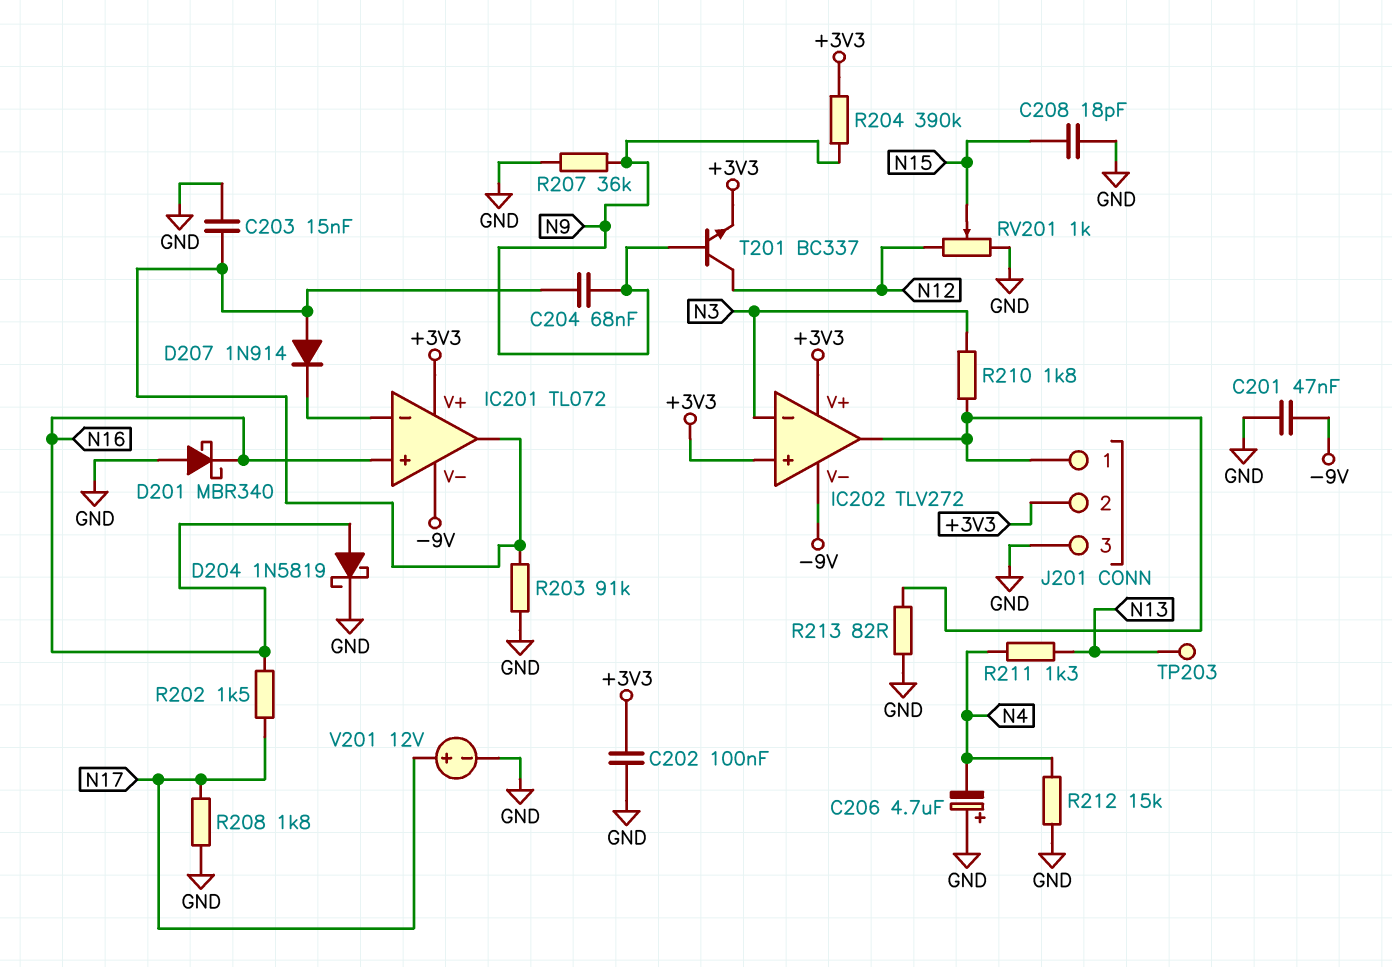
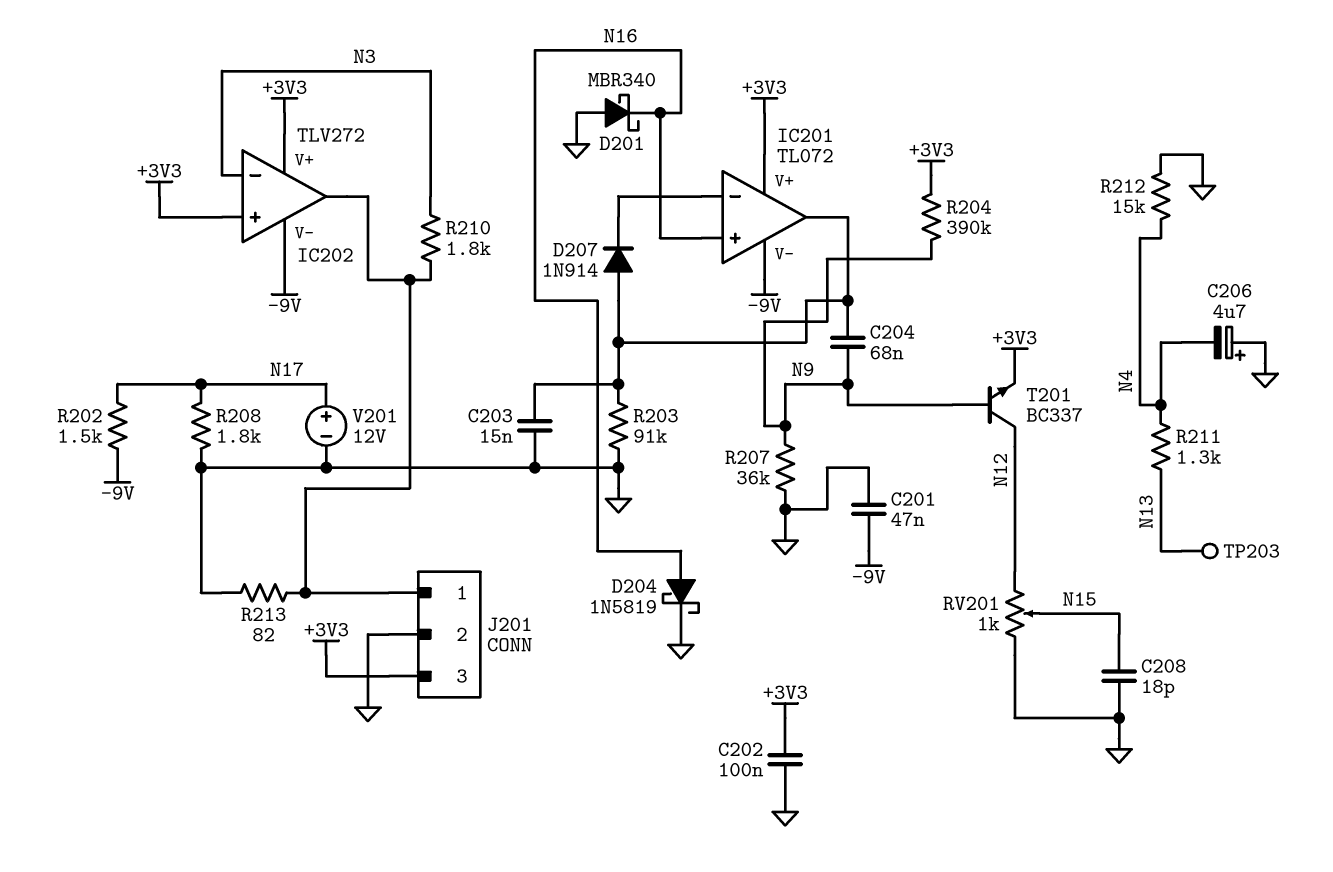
J201 pin 2: +3V3 -> GND
J201 pin 3: GND -> +3V3
R202: 1.5k (N16, N17) -> 1.5k (-9V, N17)

